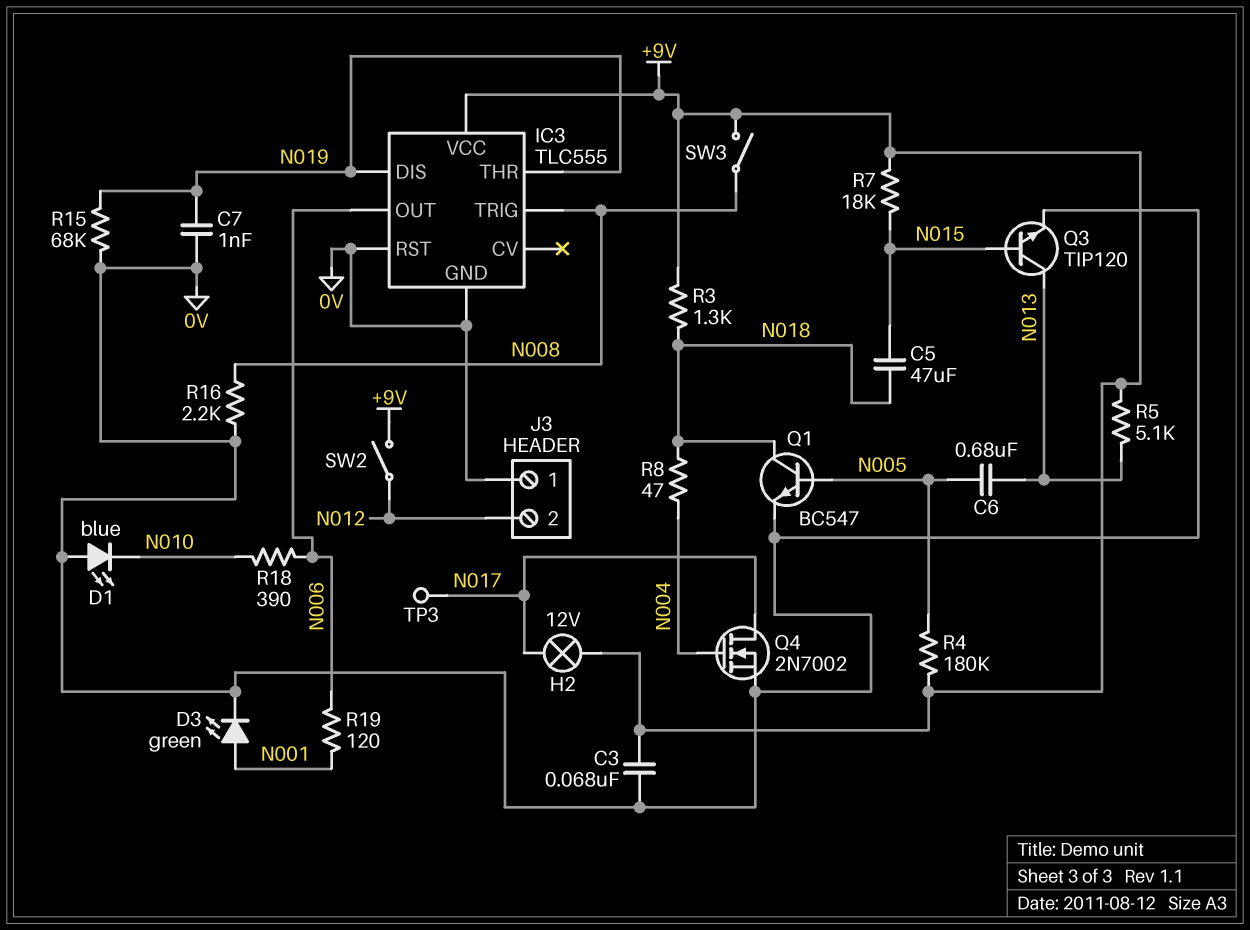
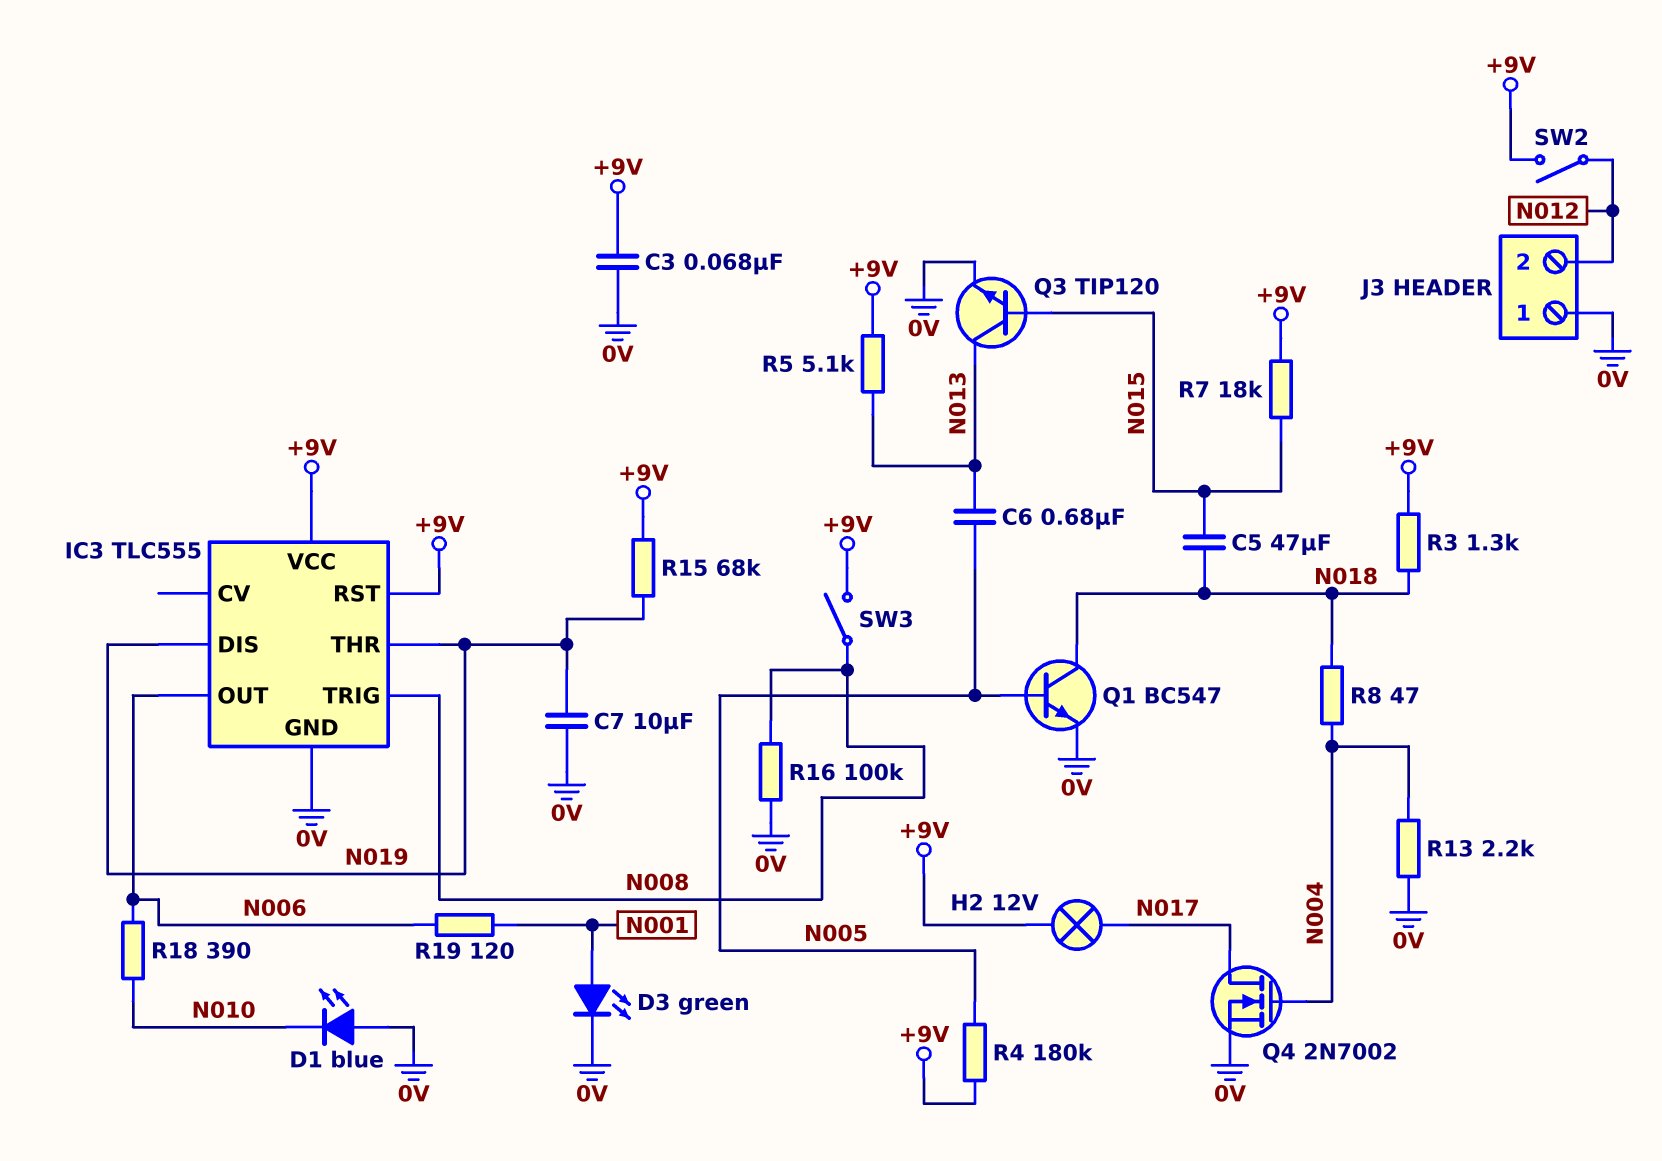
C7: 1nF (0V, N019) -> 10uF (0V, N019)
IC3 pin RST: 0V -> +9V
R13: none -> 2.2k (0V, N004)
R15: 68k (0V, N019) -> 68k (+9V, N019)
R16: 2.2k (0V, N008) -> 100k (0V, N008)
TP3: test point (N017) -> none

